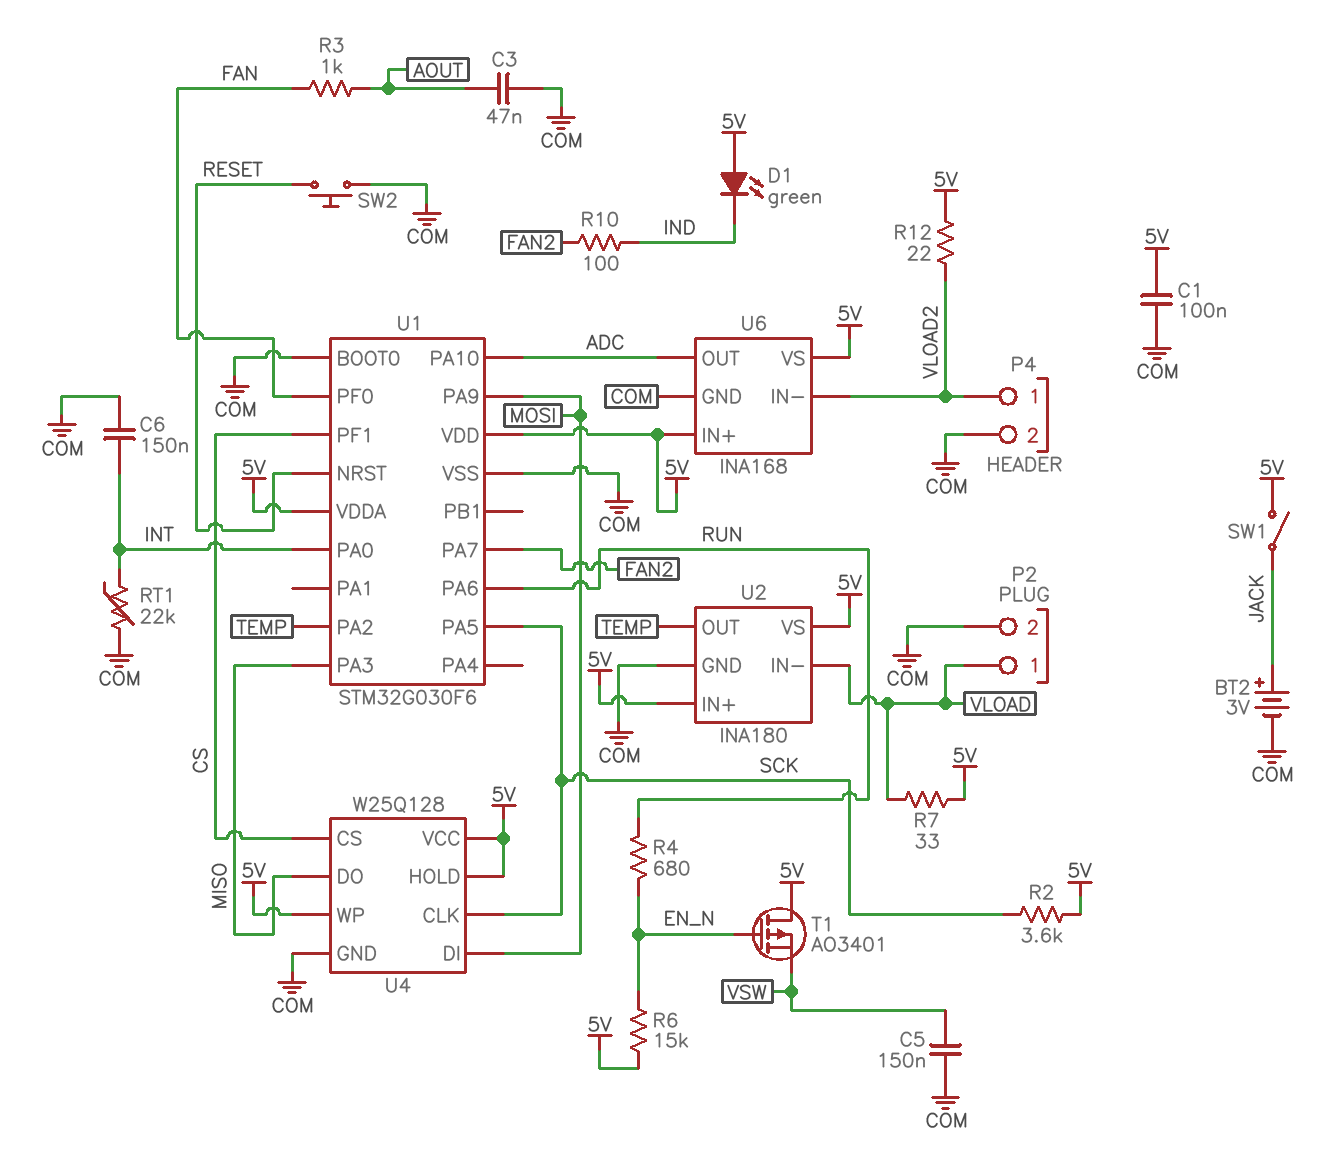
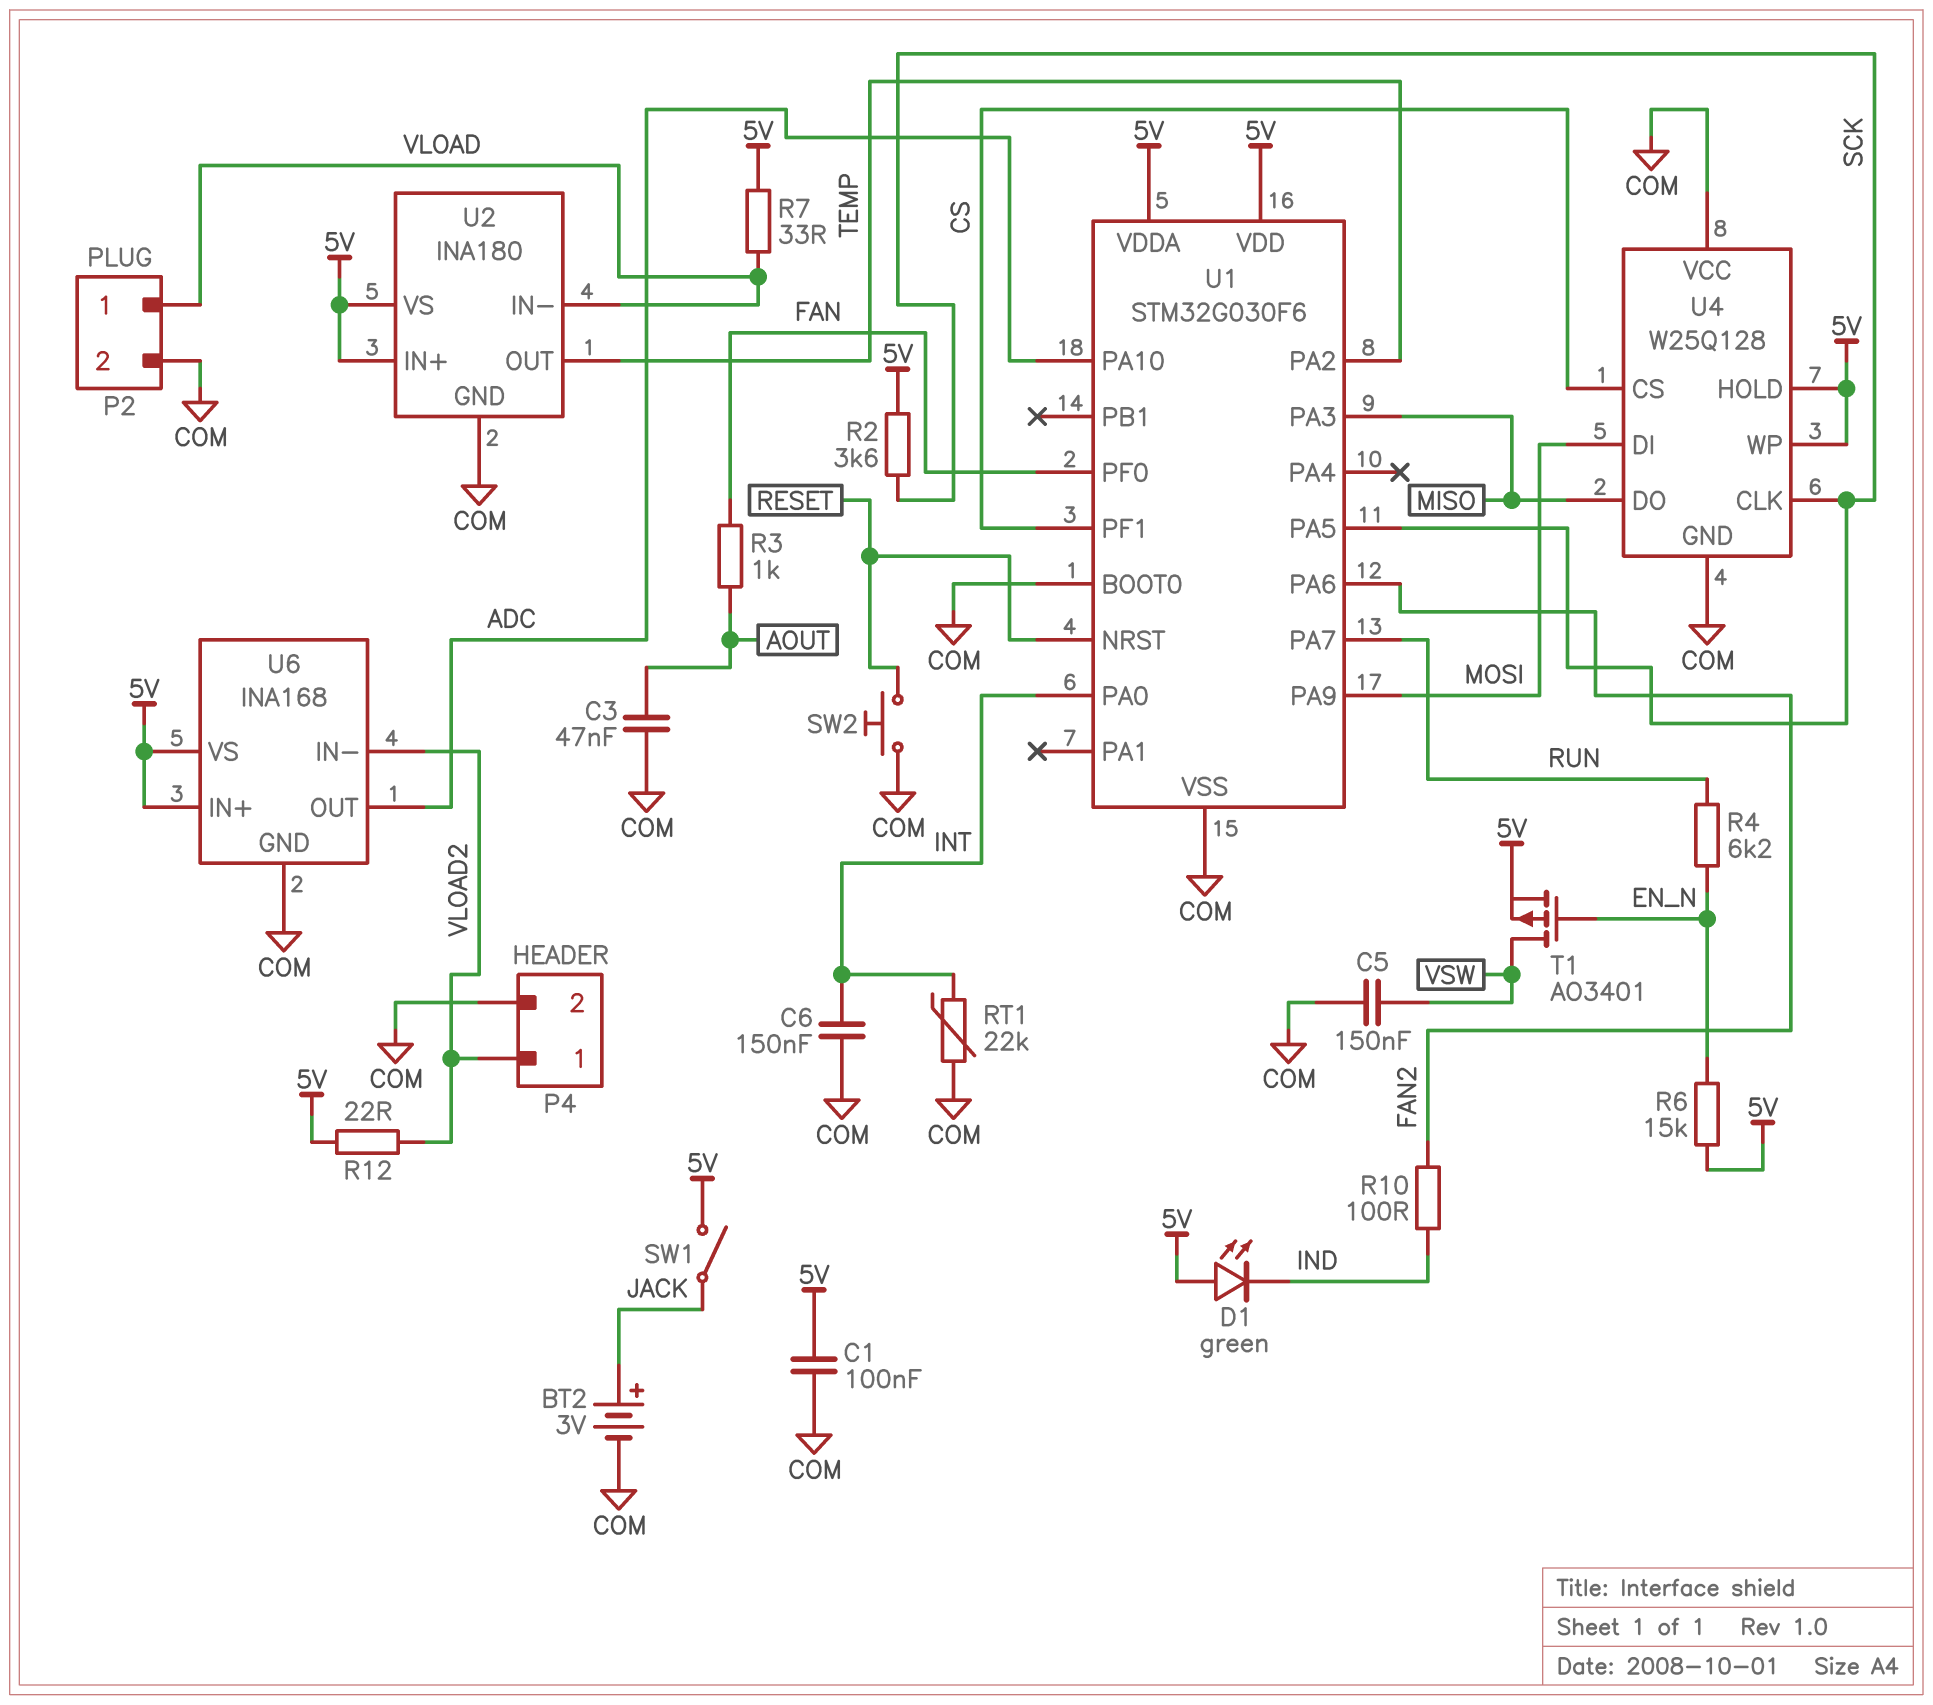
R4: 680 (EN_N, RUN) -> 6.2k (EN_N, RUN)
T1: PMOS AO3401 (G EN_N, D 5V, S VSW) -> PMOS AO3401 (G EN_N, D VSW, S 5V)
U1 pin PA6: RUN -> FAN2
U1 pin PA7: FAN2 -> RUN
U4 pin VCC: 5V -> COM

